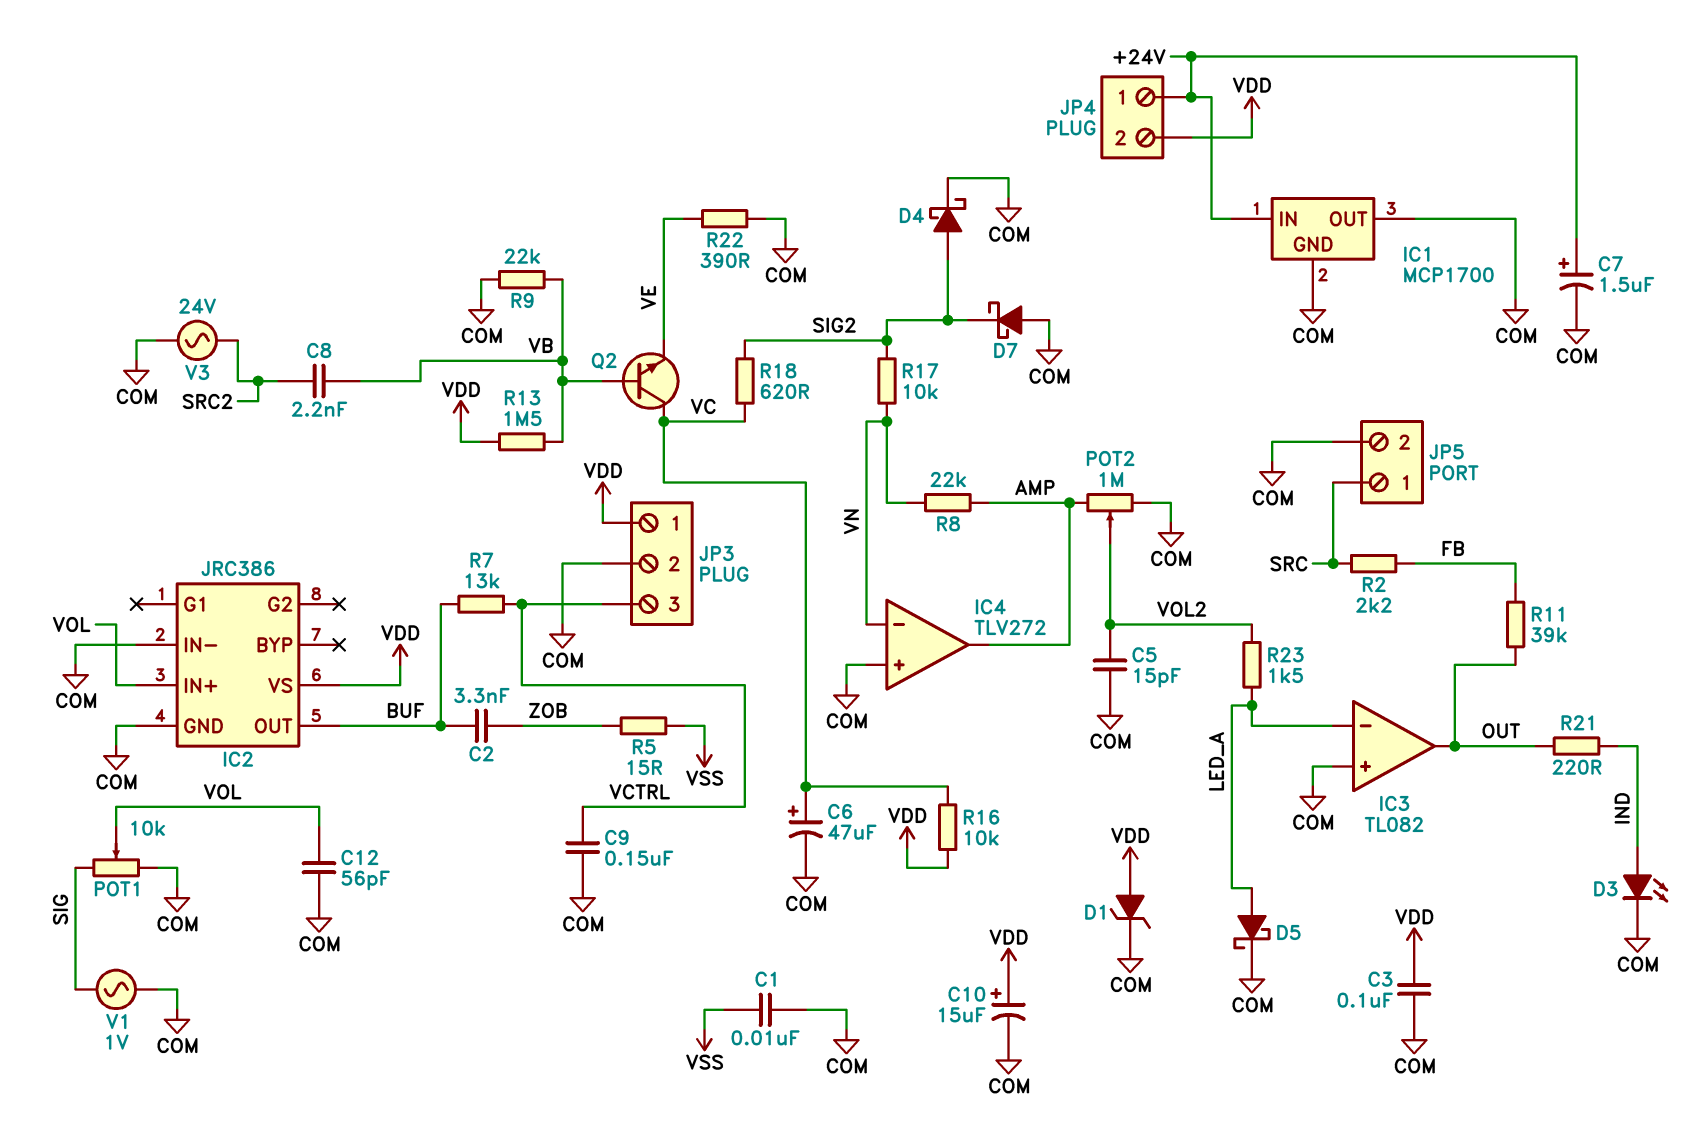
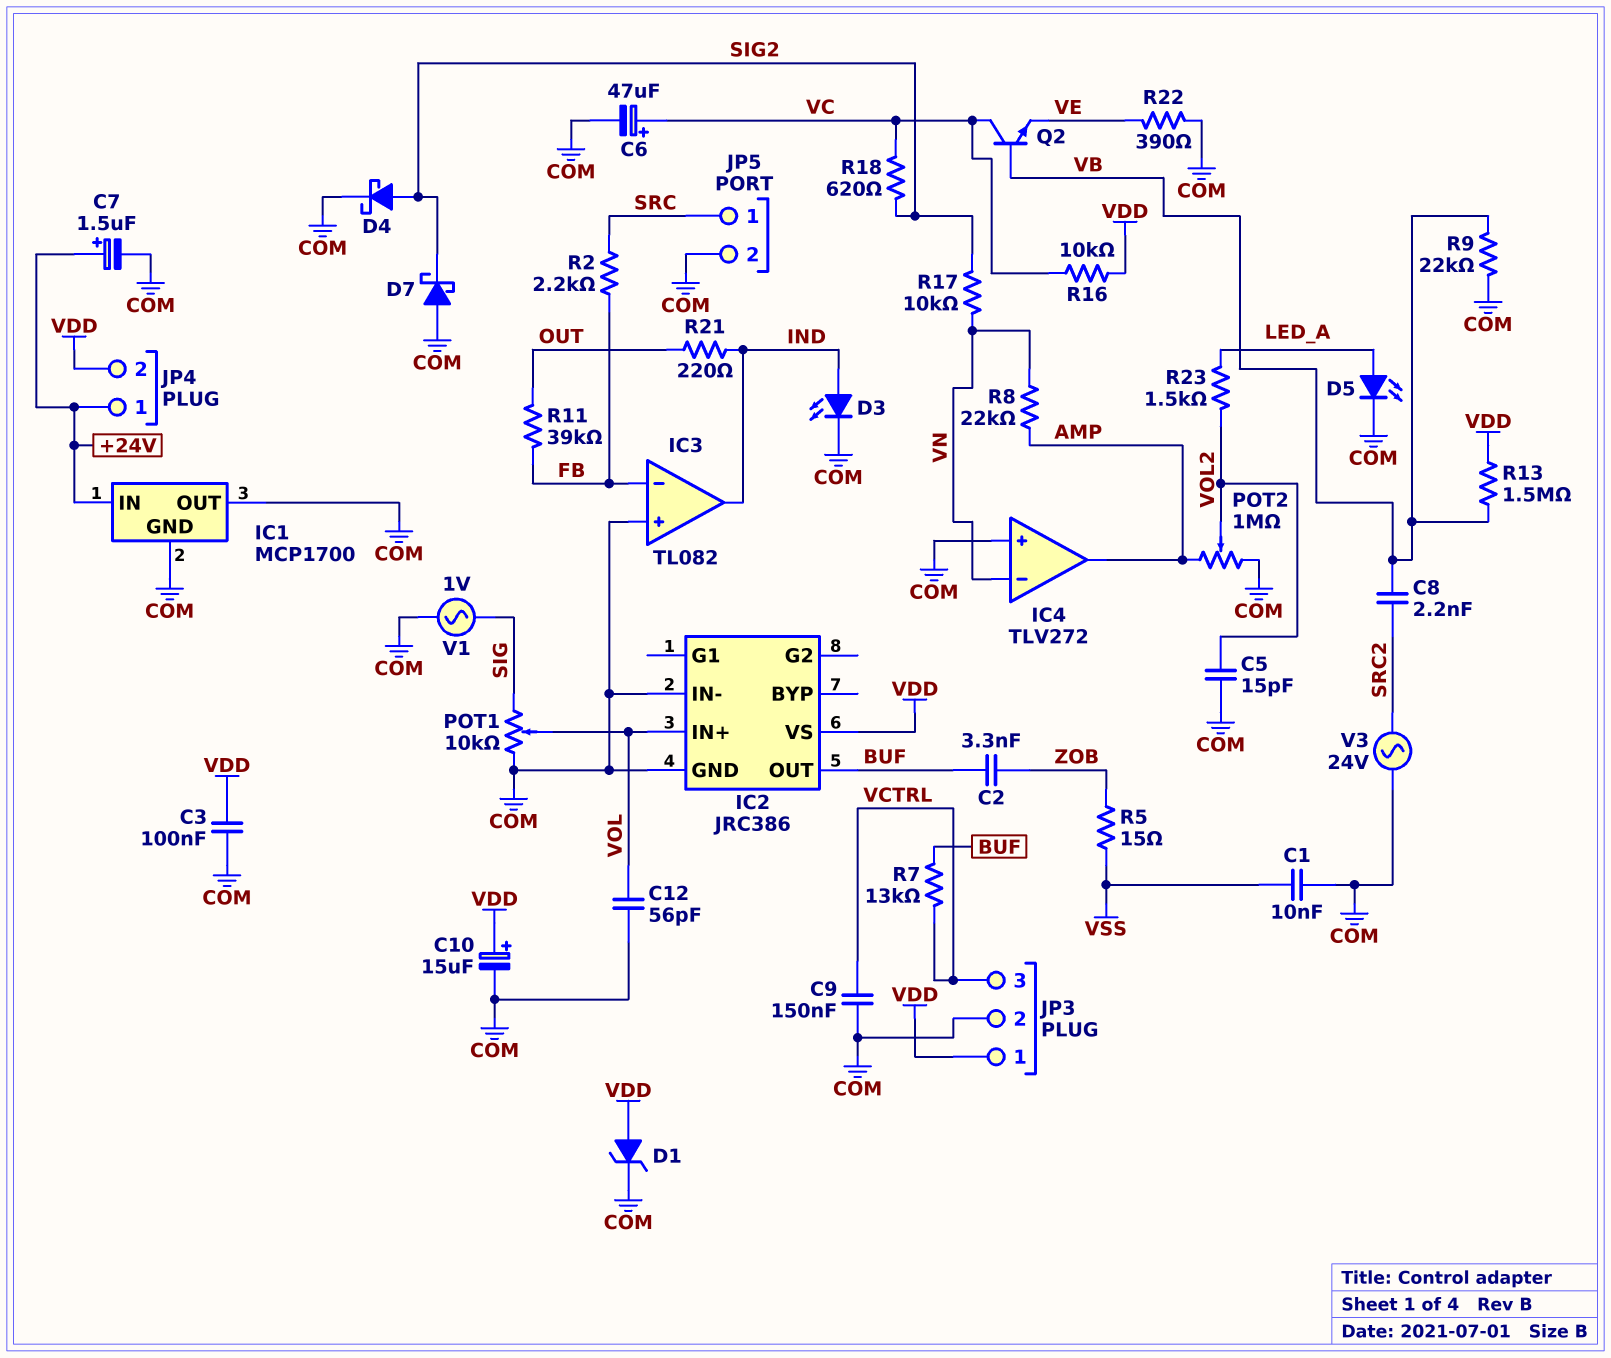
D5: schottky (A LED_A, K COM) -> LED (A LED_A, K COM)
IC3 pin in-: LED_A -> FB
IC3 pin out: OUT -> IND

